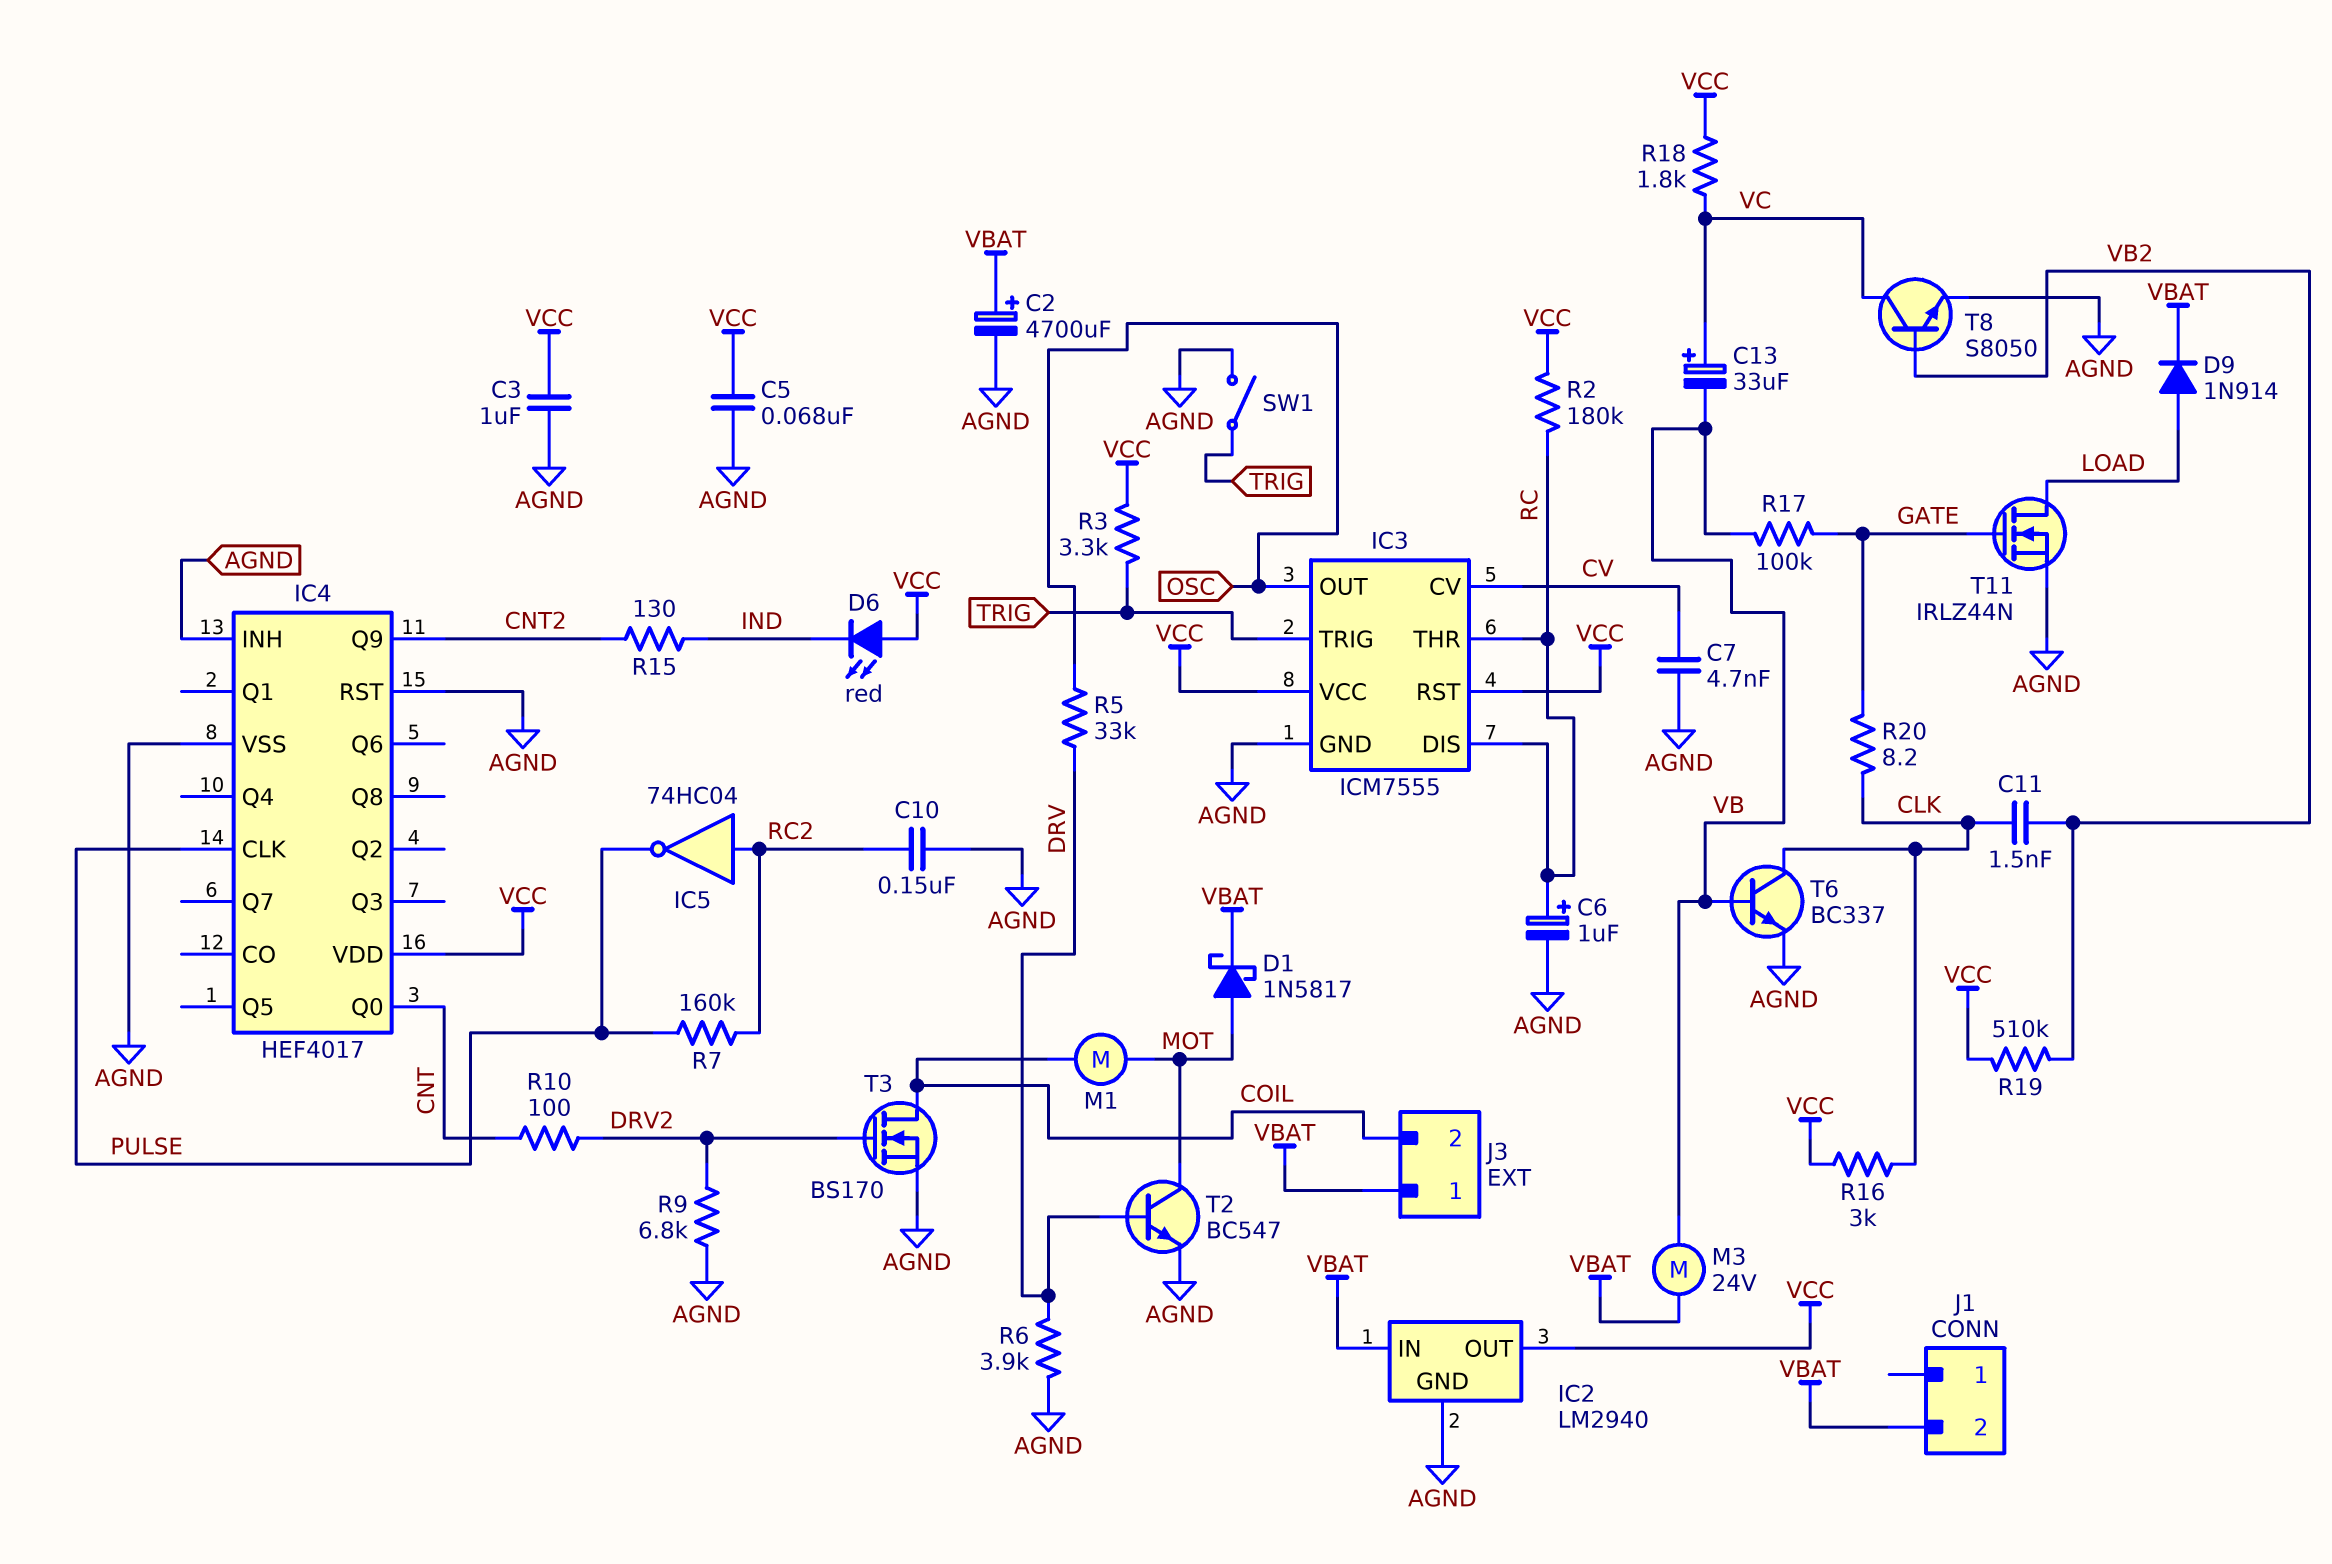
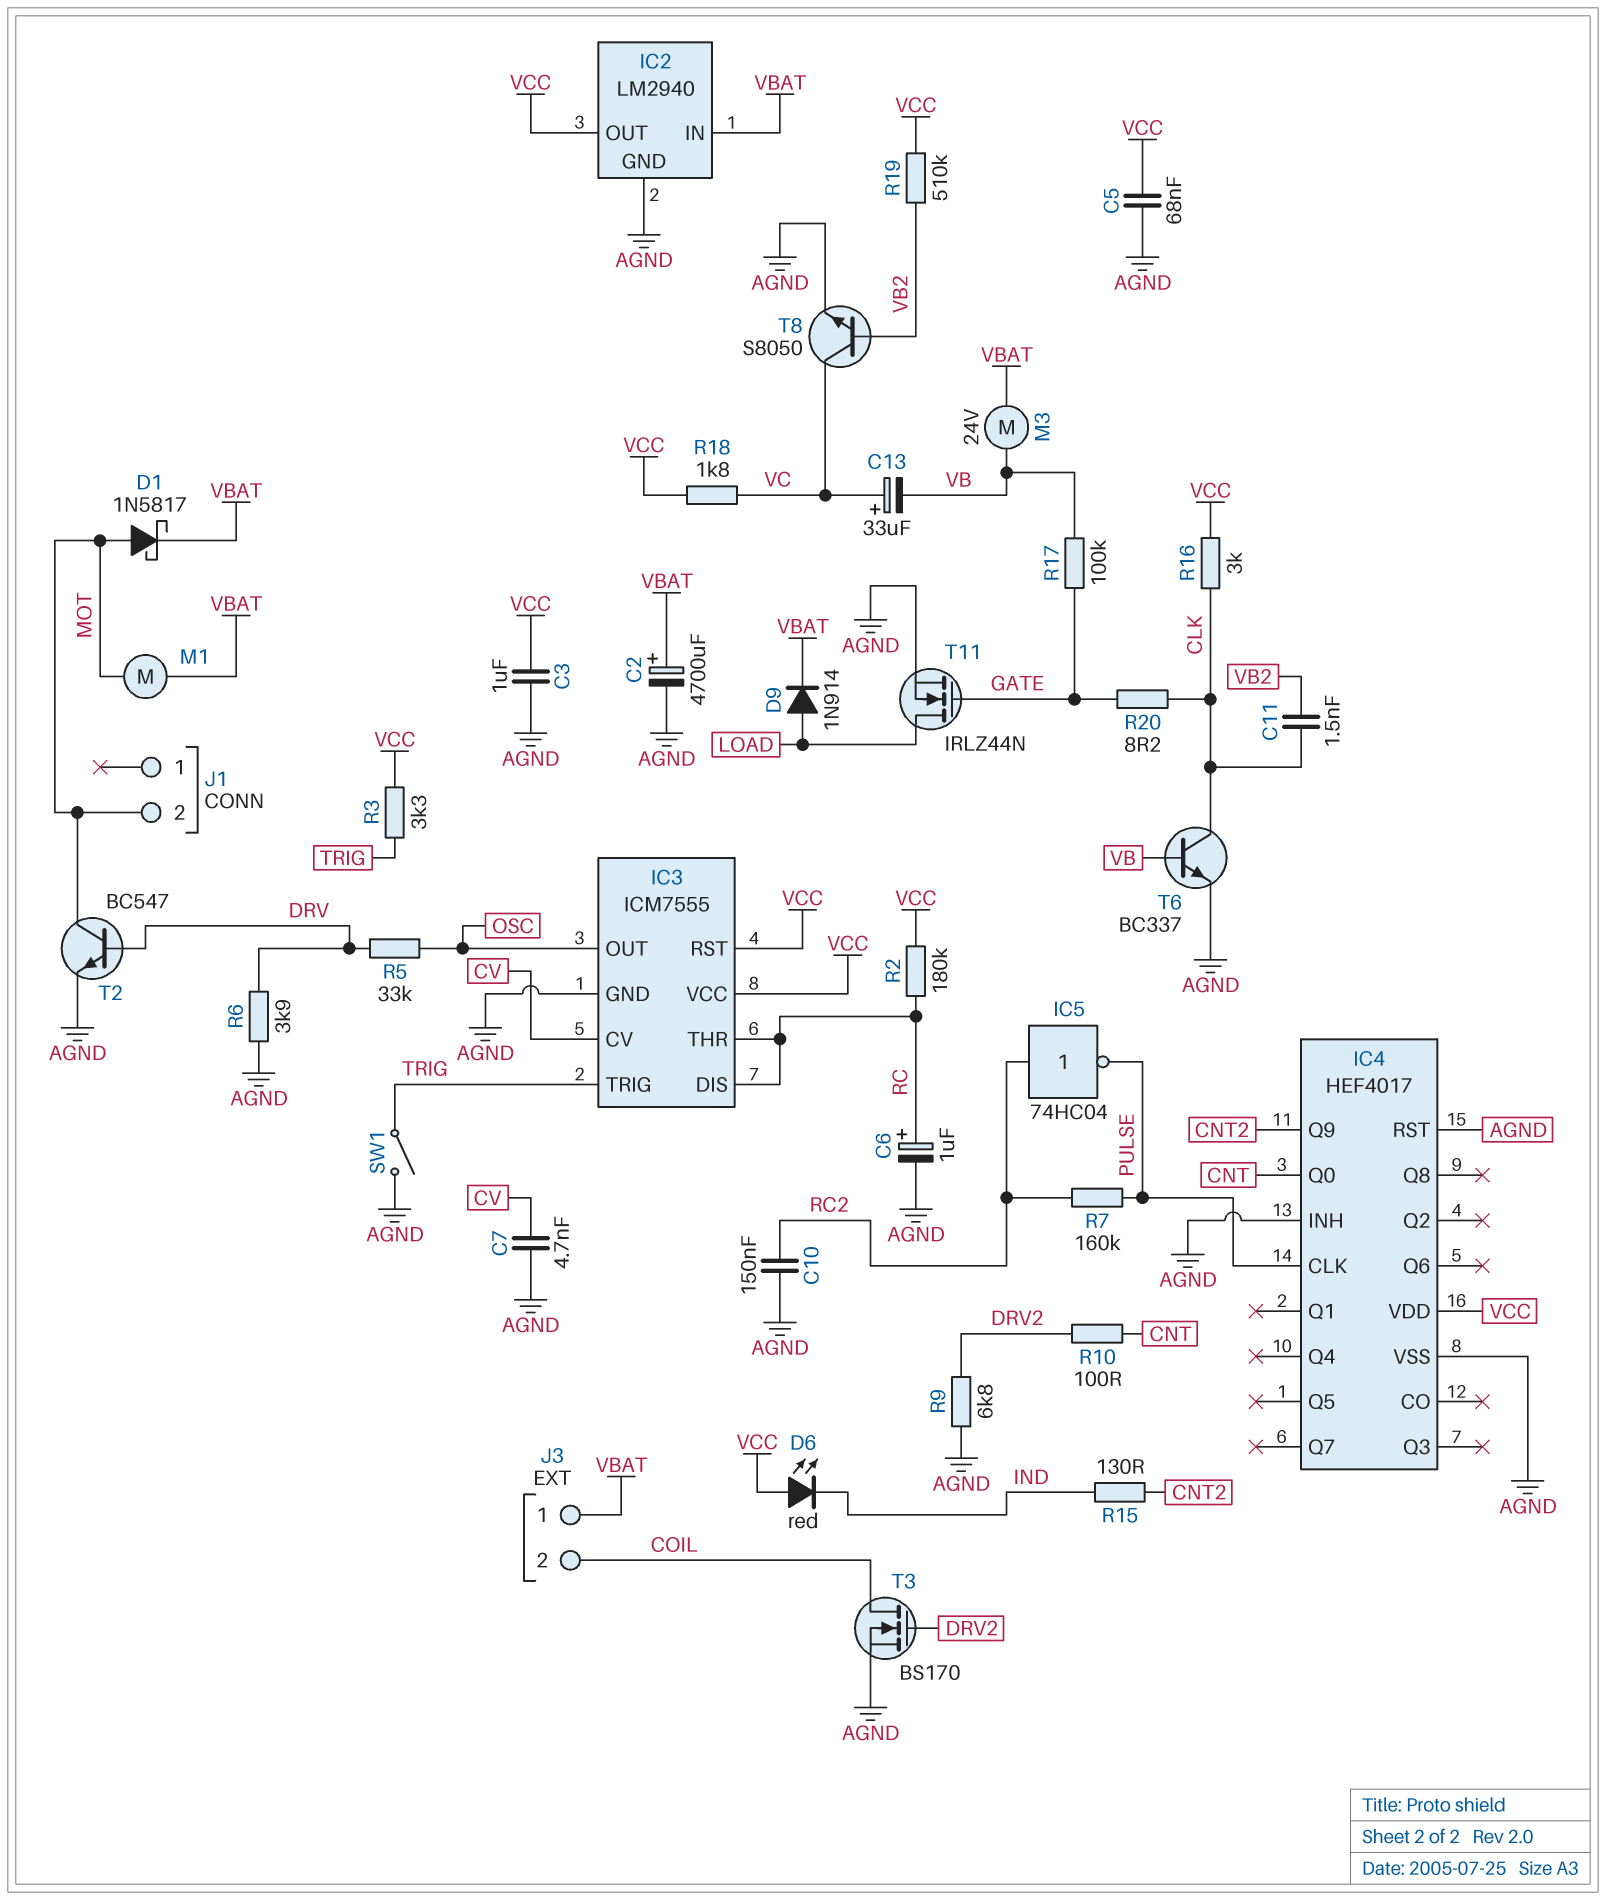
J1 pin 2: VBAT -> MOT
M1: motor (COIL, MOT) -> motor (MOT, VBAT)

